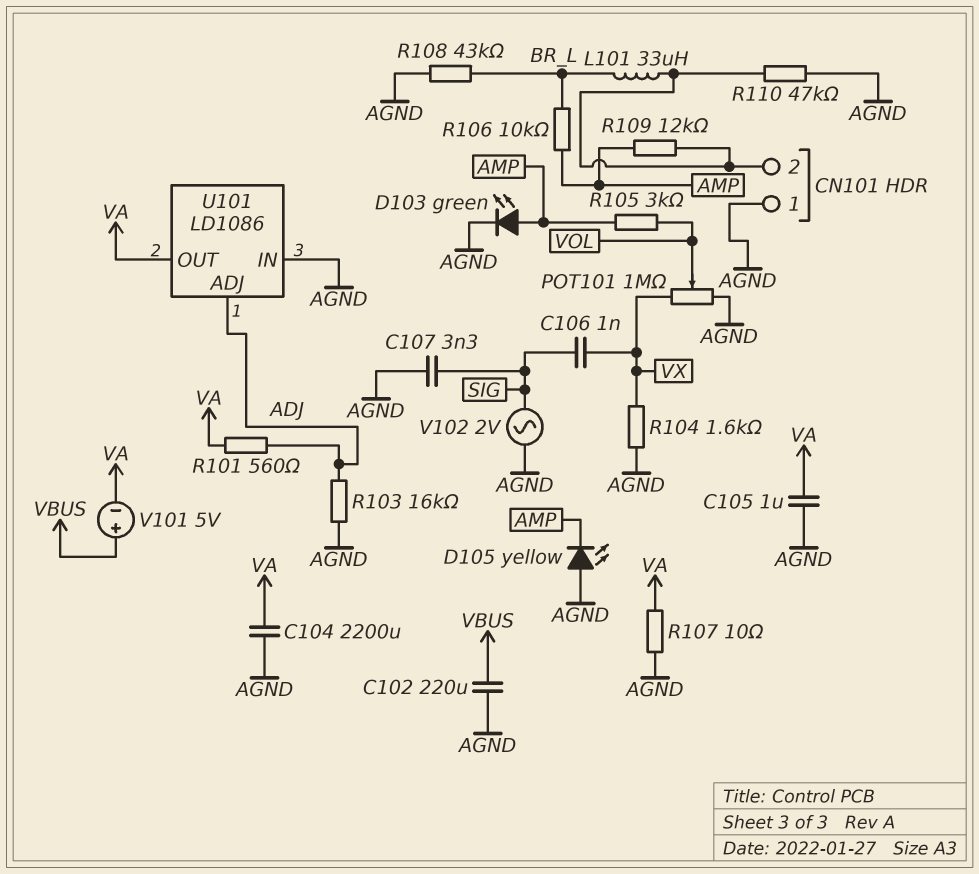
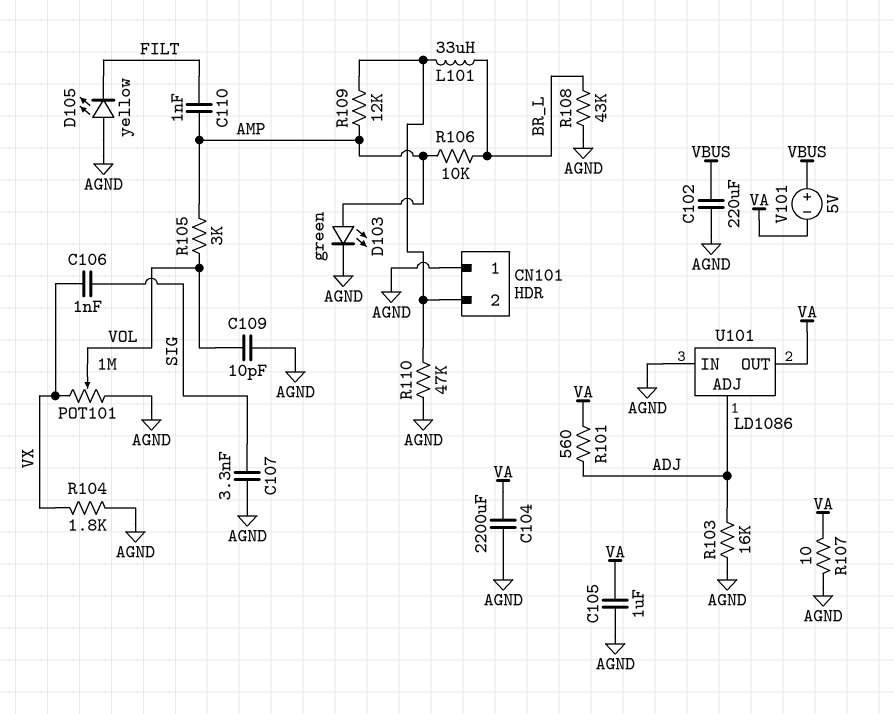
C109: none -> 10pF (AGND, VOL)
C110: none -> 1nF (AMP, FILT)
D105: LED yellow (A AGND, K AMP) -> LED yellow (A AGND, K FILT)
R104: 1.6k (AGND, VX) -> 1.8k (AGND, VX)
V102: AC 2V (AGND, SIG) -> none

